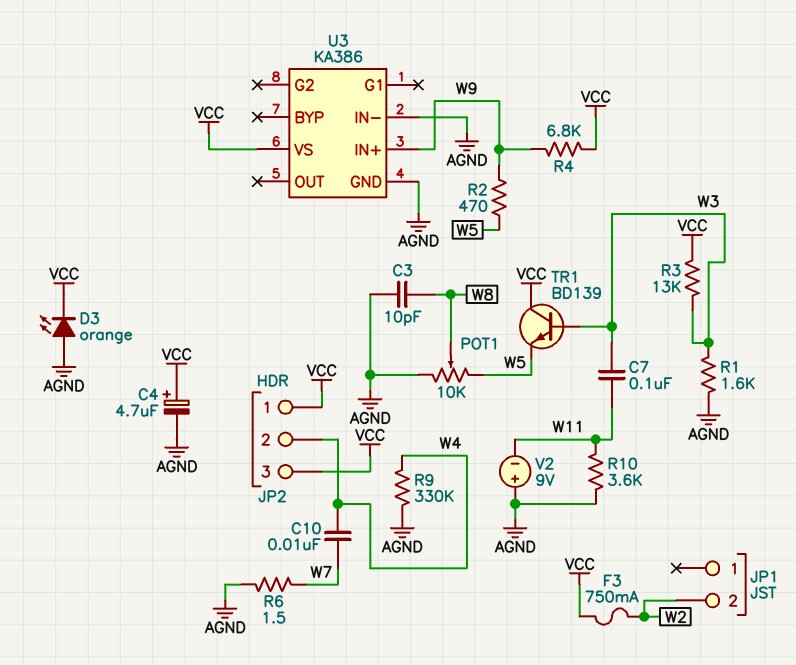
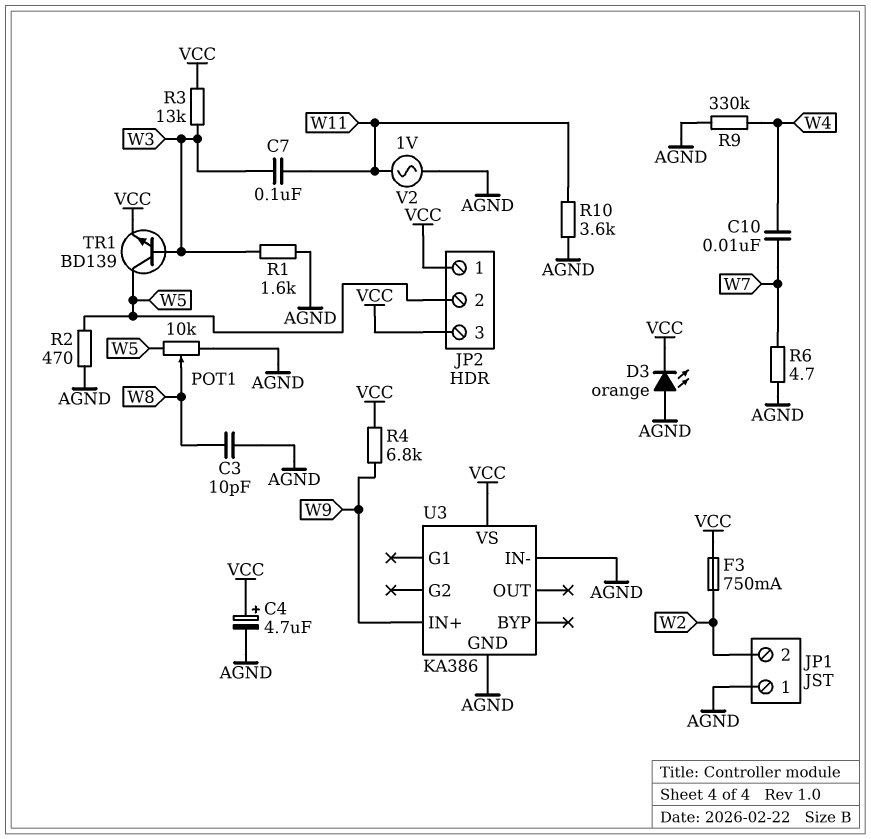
JP1 pin 1: none -> AGND
JP2 pin 2: W4 -> W5
R2: 470 (W5, W9) -> 470 (AGND, W5)
R6: 1.5 (AGND, W7) -> 4.7 (AGND, W7)
TR1: NPN BD139 (B W3, C VCC, E W5) -> NPN BD139 (B W3, C W5, E VCC)
V2: 9V (plus AGND, minus W11) -> AC 1V (AGND, W11)

